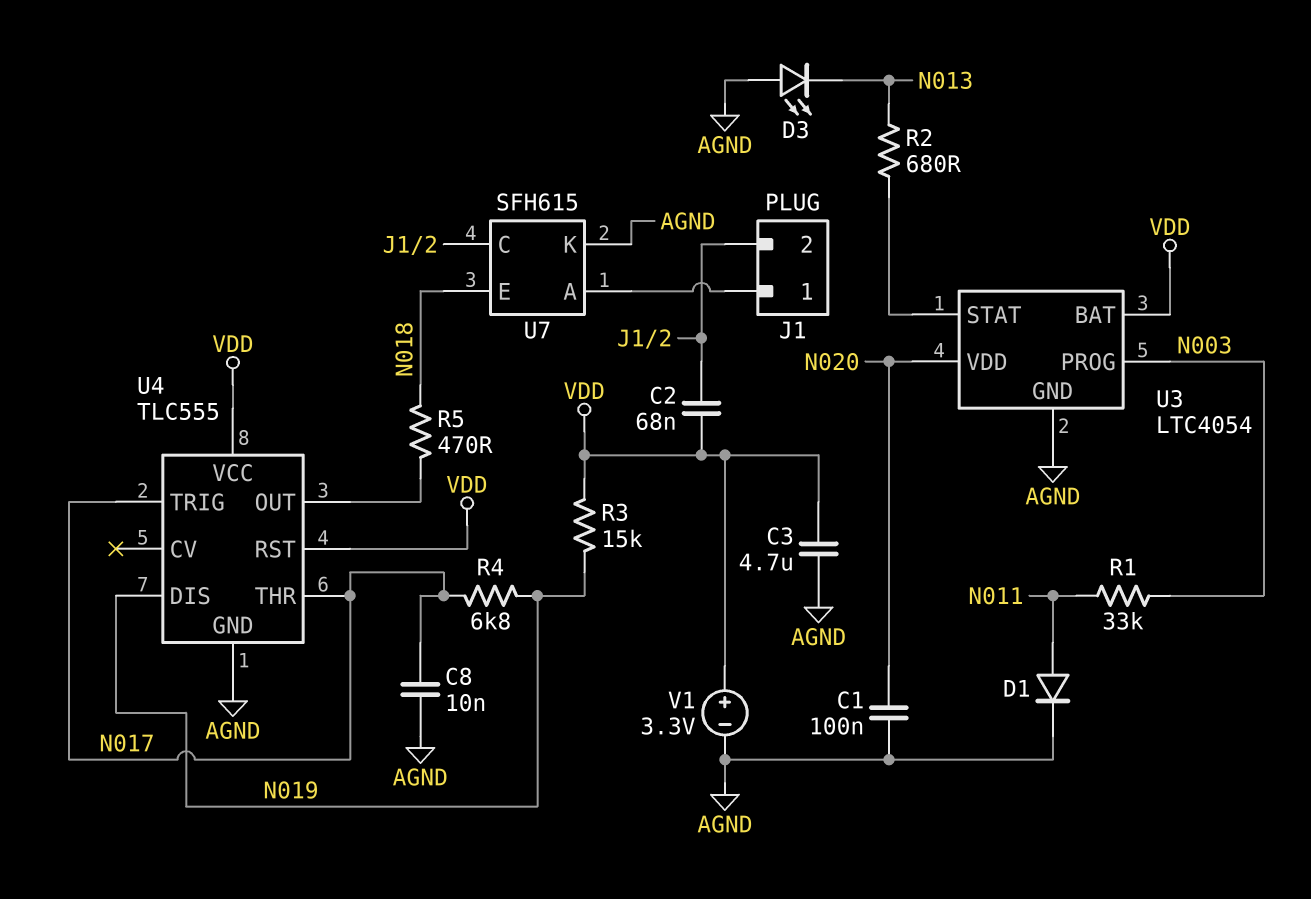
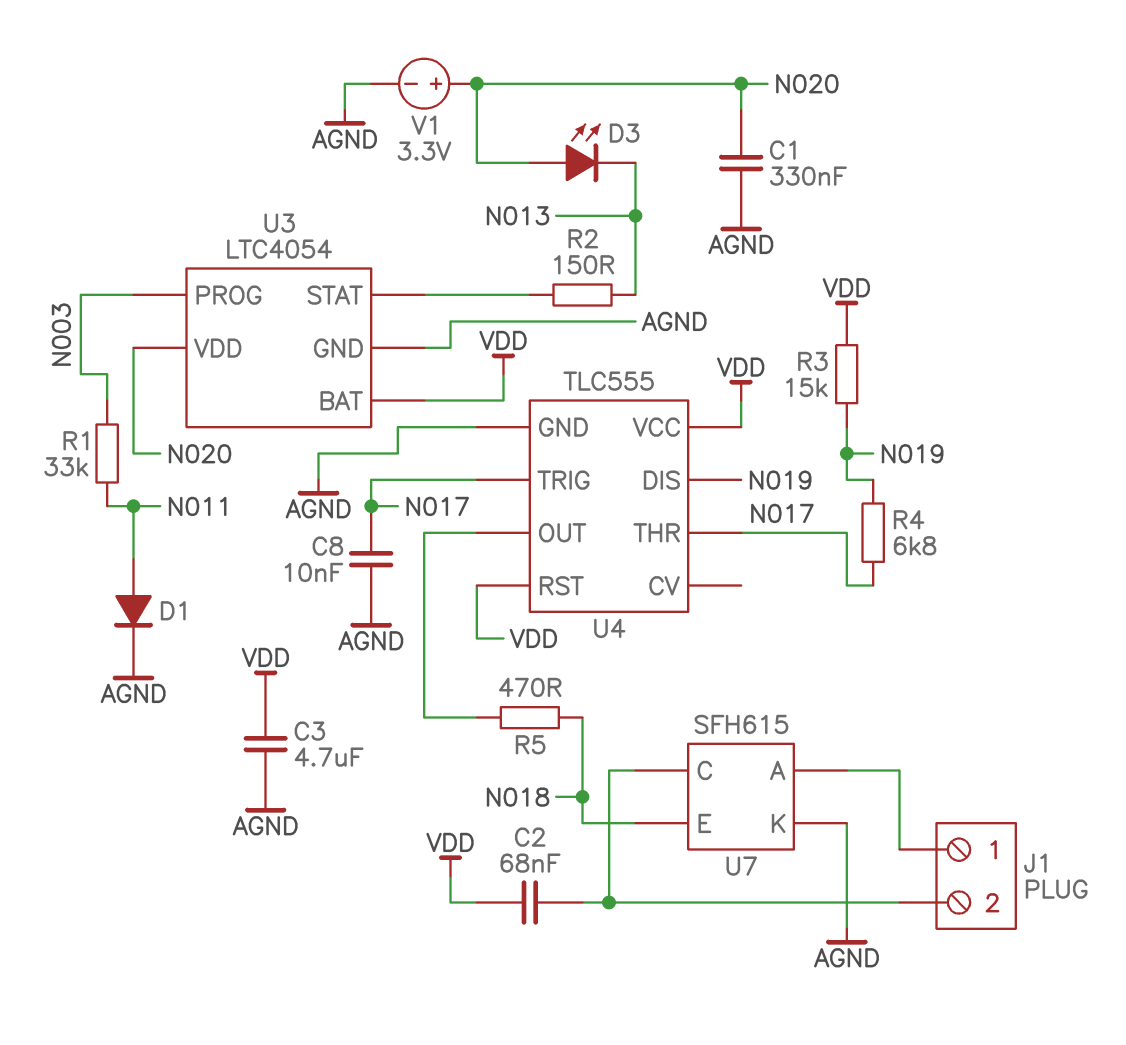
C1: 100nF (AGND, N020) -> 330nF (AGND, N020)
D3: LED (A AGND, K N013) -> LED (A N020, K N013)
R2: 680 (N013, U3/STAT) -> 150 (N013, U3/STAT)
V1: 3.3V (plus VDD, minus AGND) -> 3.3V (plus N020, minus AGND)

